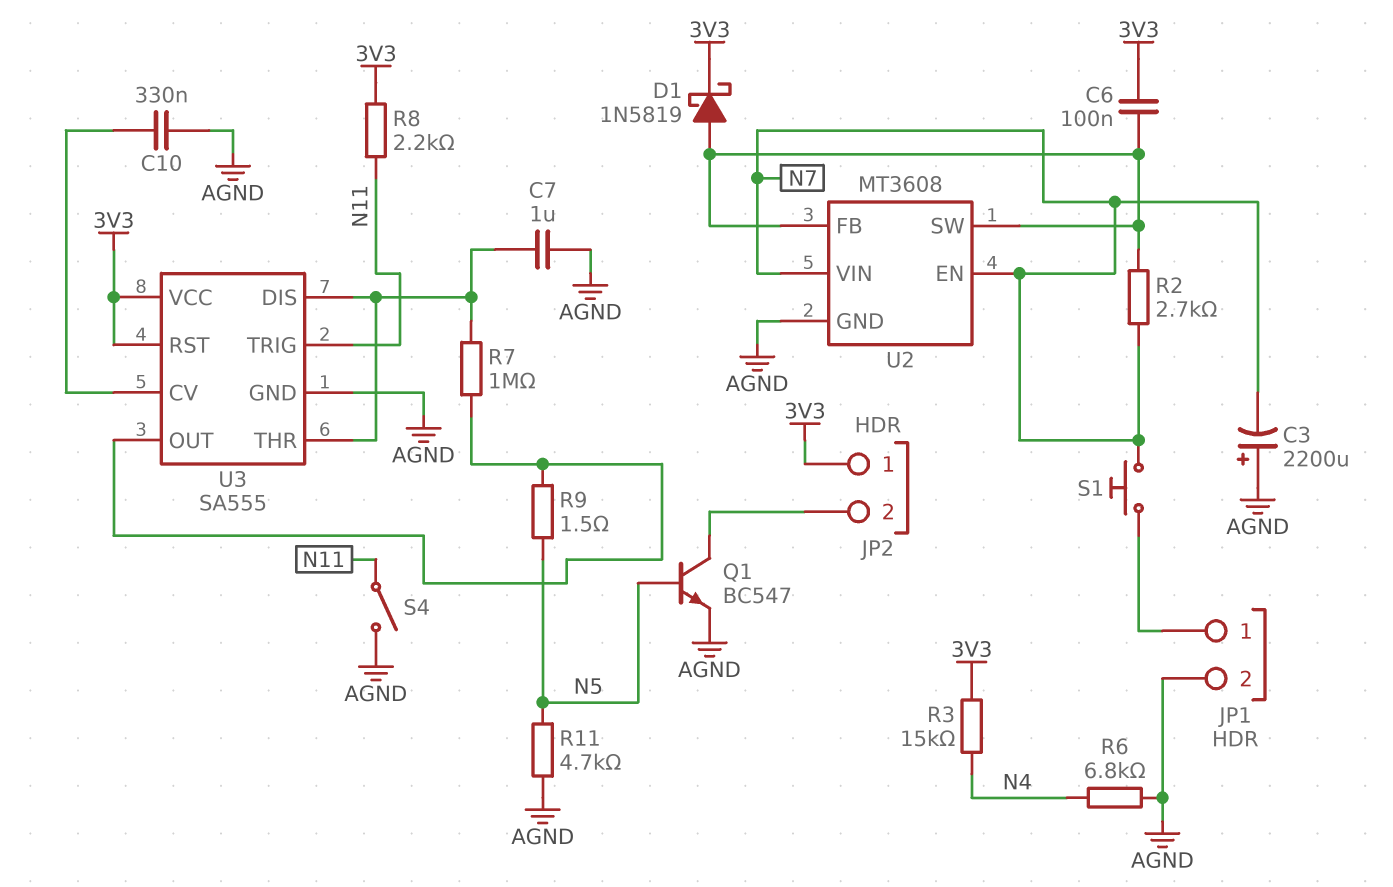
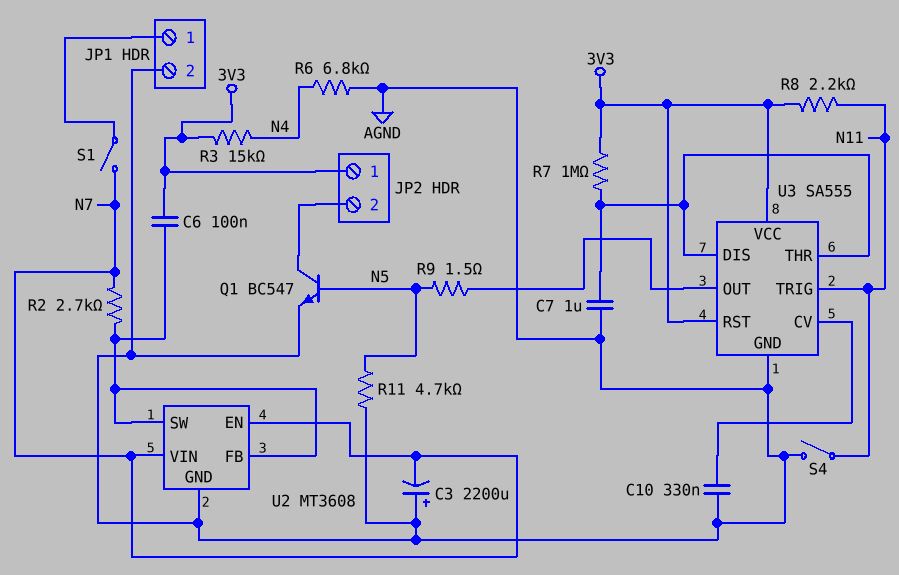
D1: schottky 1N5819 (A U2/FB, K 3V3) -> none
R7: 1M (U3/DIS, U3/OUT) -> 1M (3V3, U3/DIS)
S1: button (JP1/1, N7) -> switch (JP1/1, N7)

